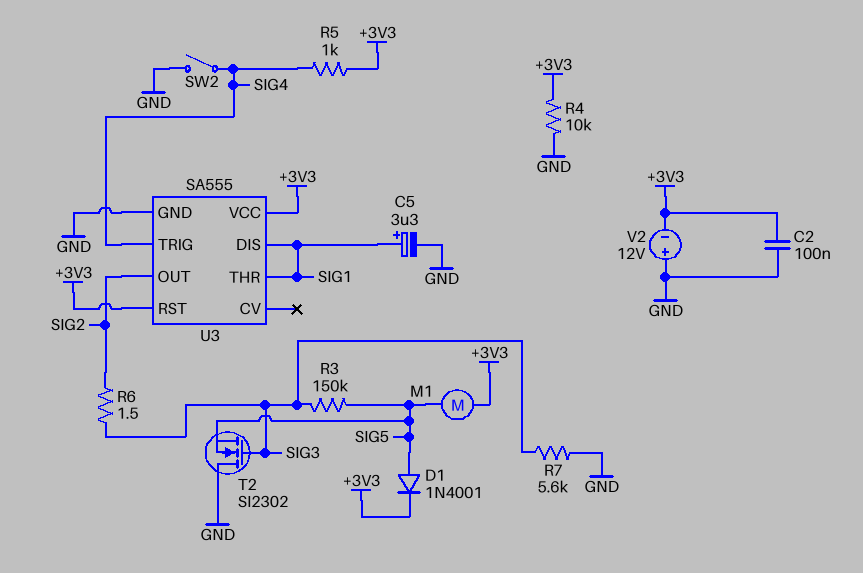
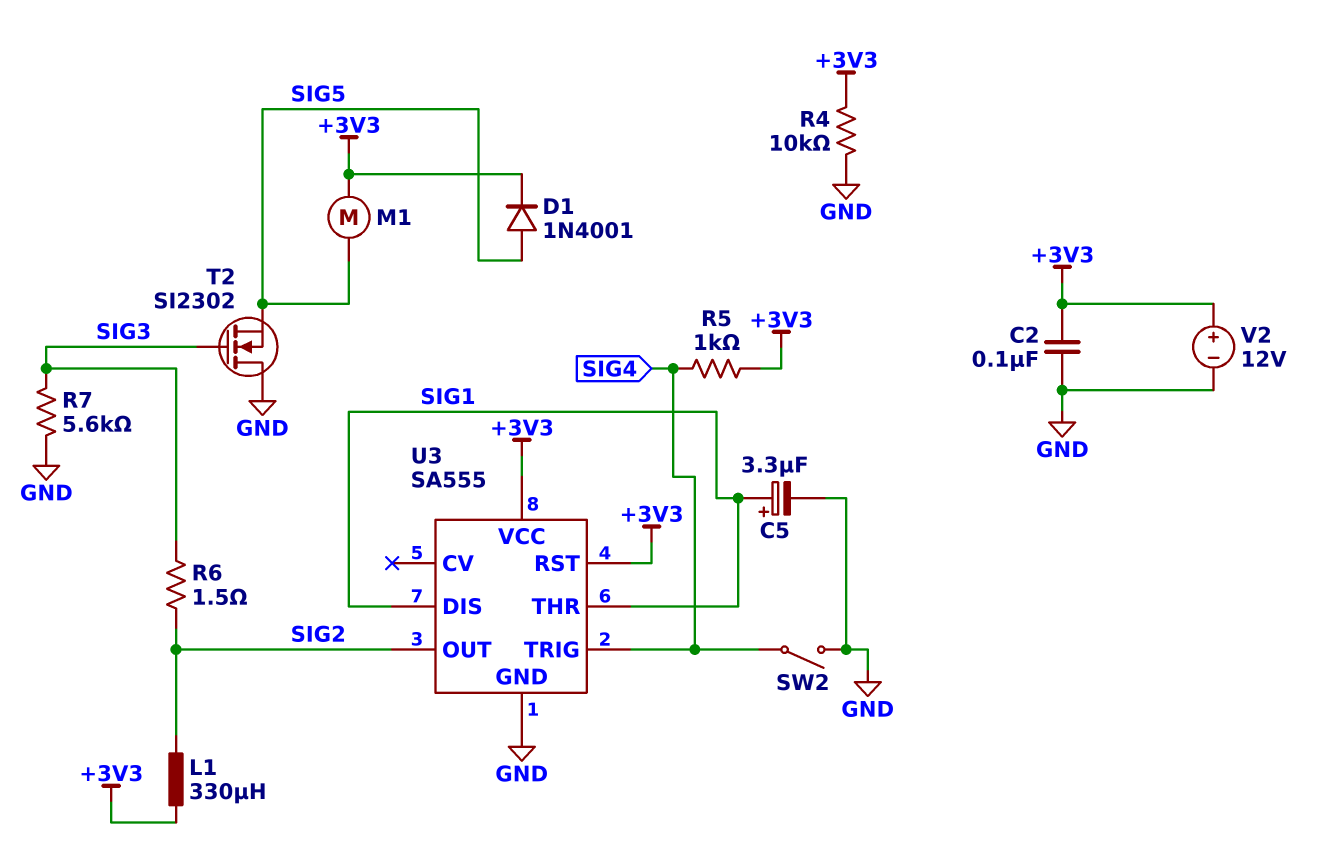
L1: none -> 330uH (+3V3, SIG2)
R3: 150k (SIG3, SIG5) -> none
V2: 12V (plus GND, minus +3V3) -> 12V (plus +3V3, minus GND)

